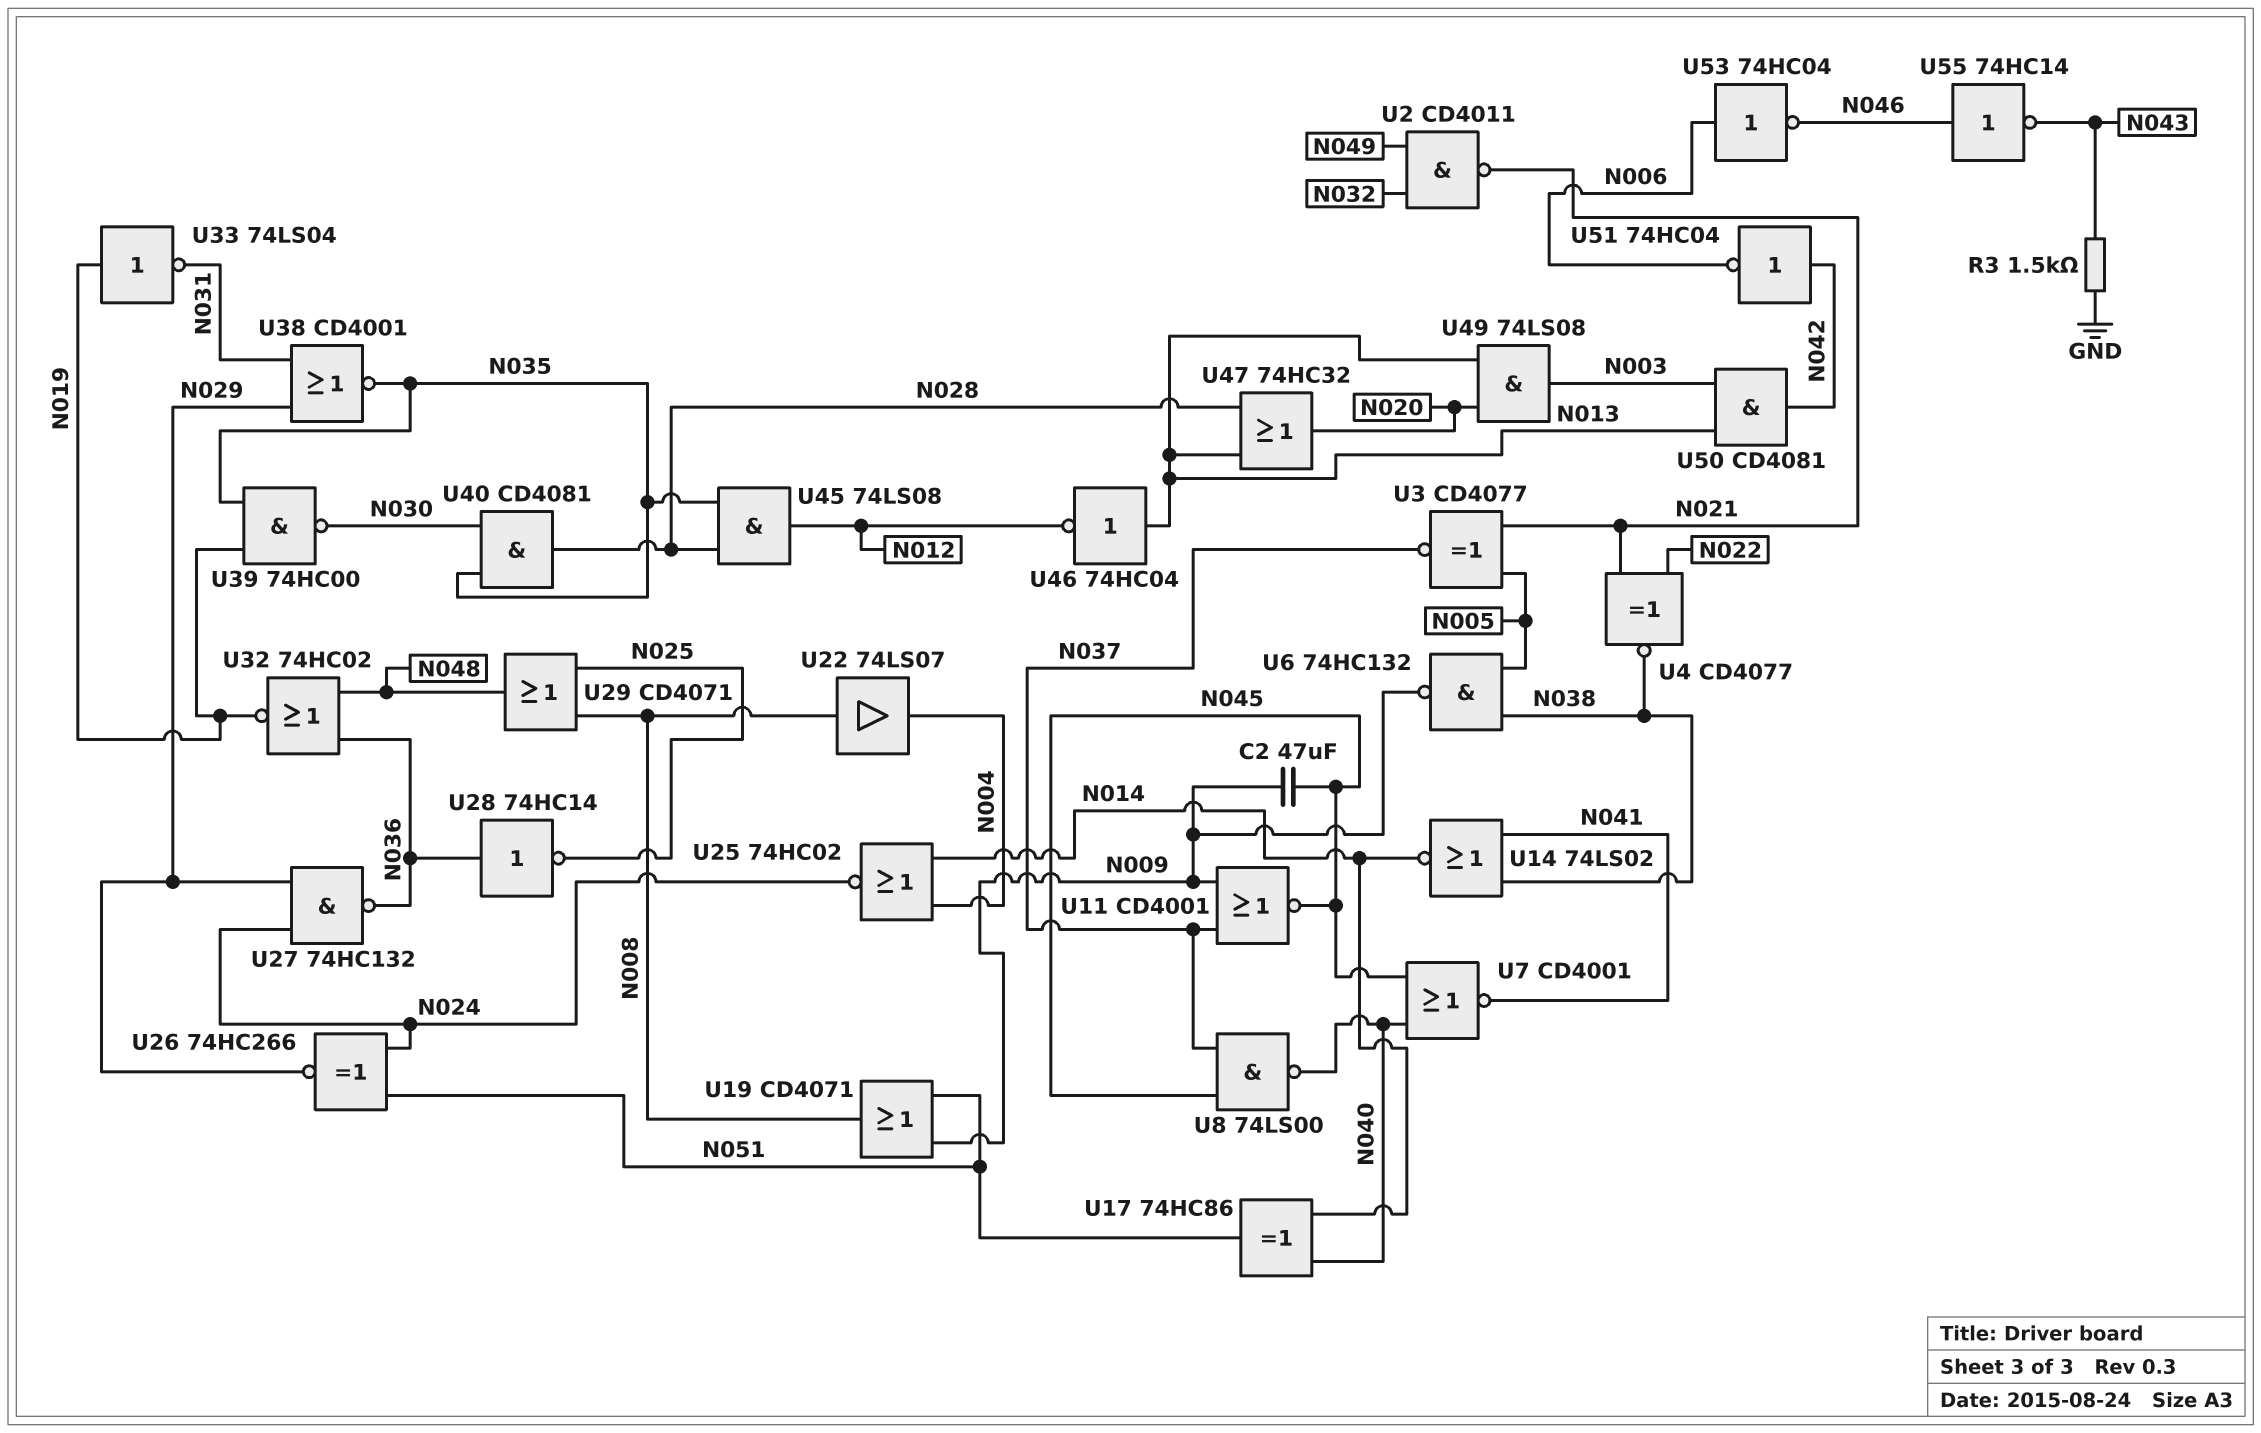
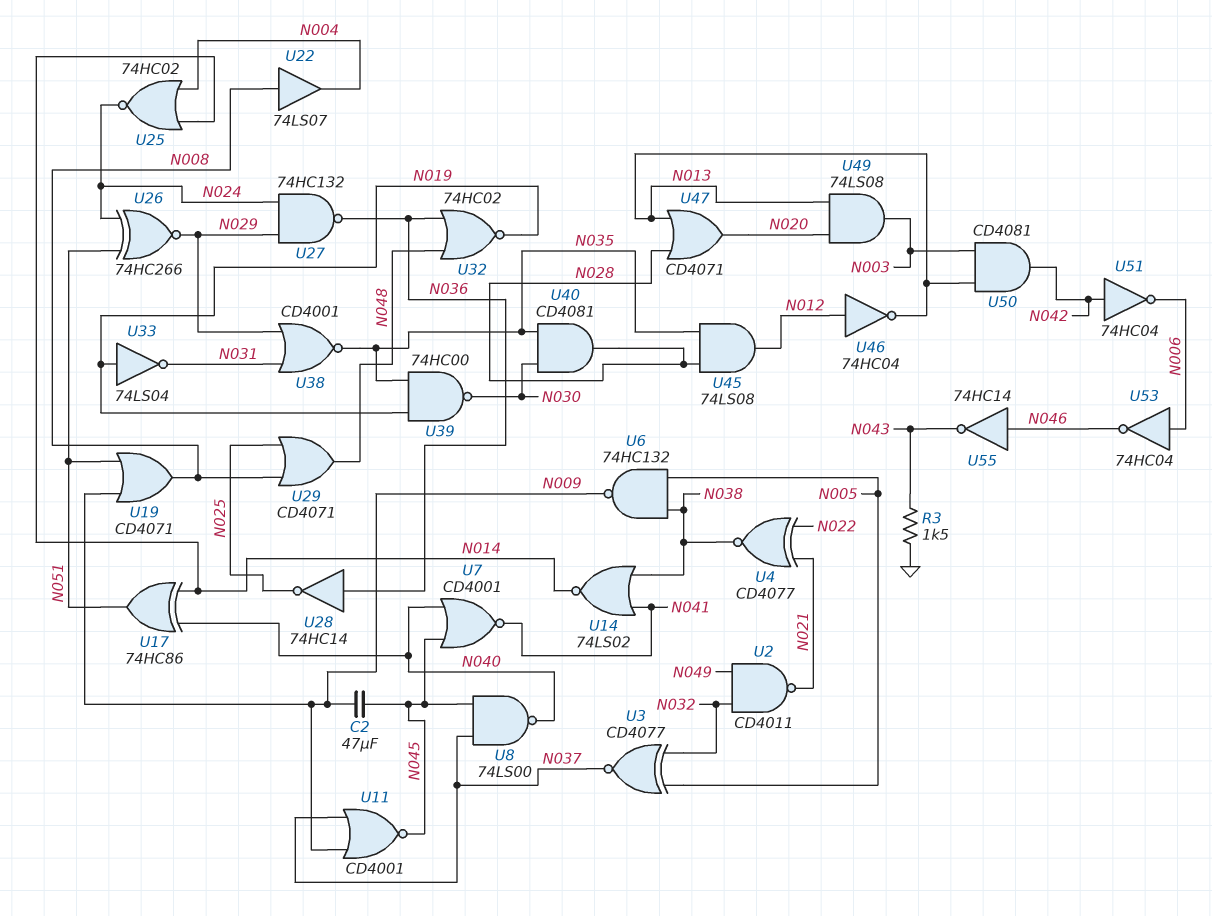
U3: XNOR CD4077 (in N005, in N021, out N037) -> XNOR CD4077 (in N005, in N032, out N037)
U46: NOT 74HC04 (in N013, out N012) -> NOT 74HC04 (in N012, out N013)
U47: OR 74HC32 (in N013, in N028, out N020) -> OR CD4071 (in N013, in N028, out N020)

